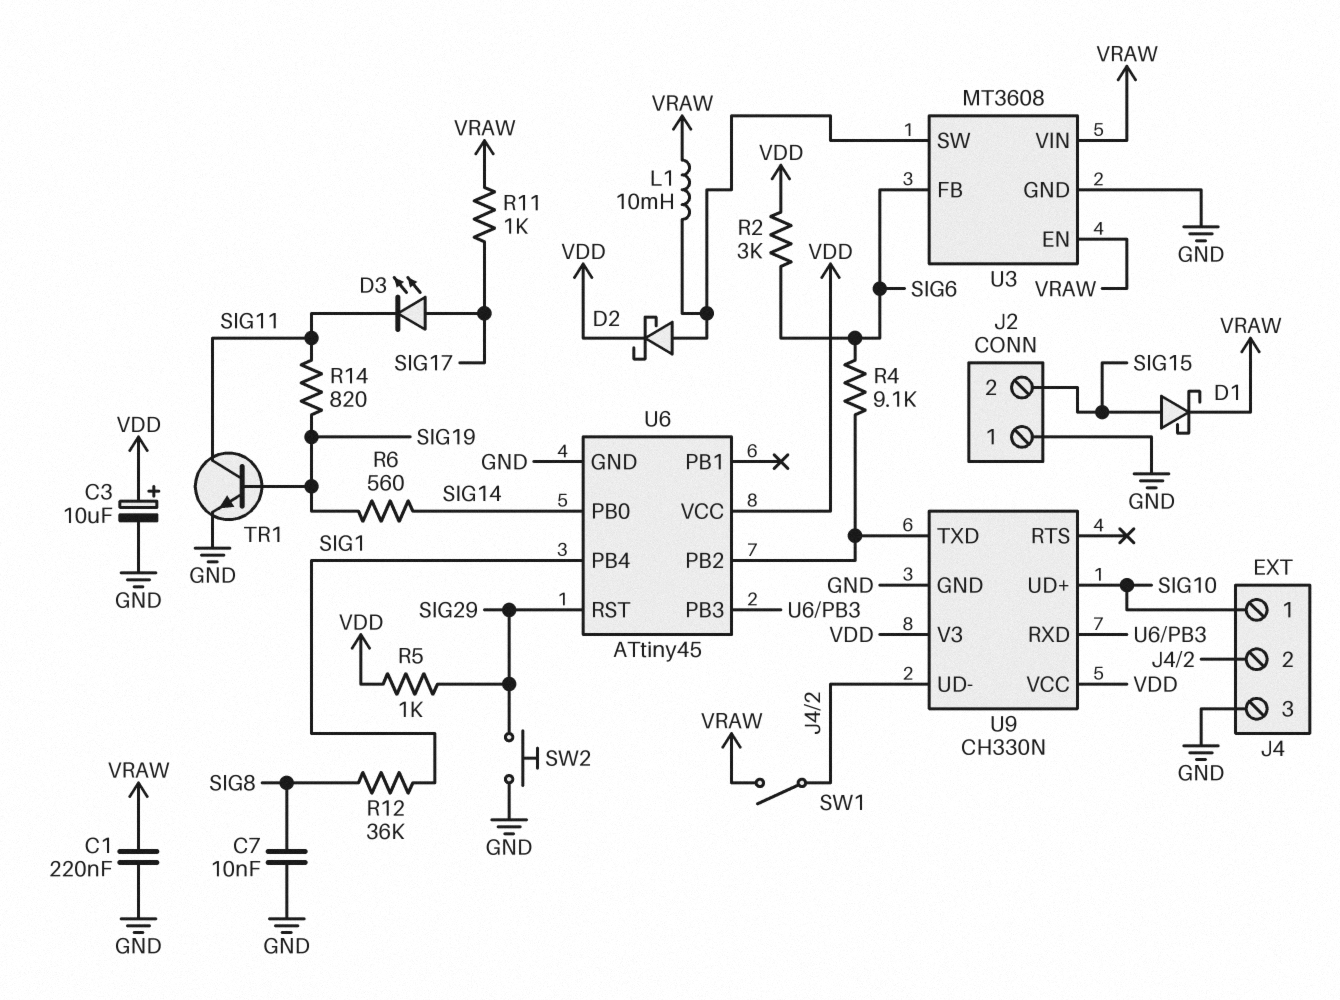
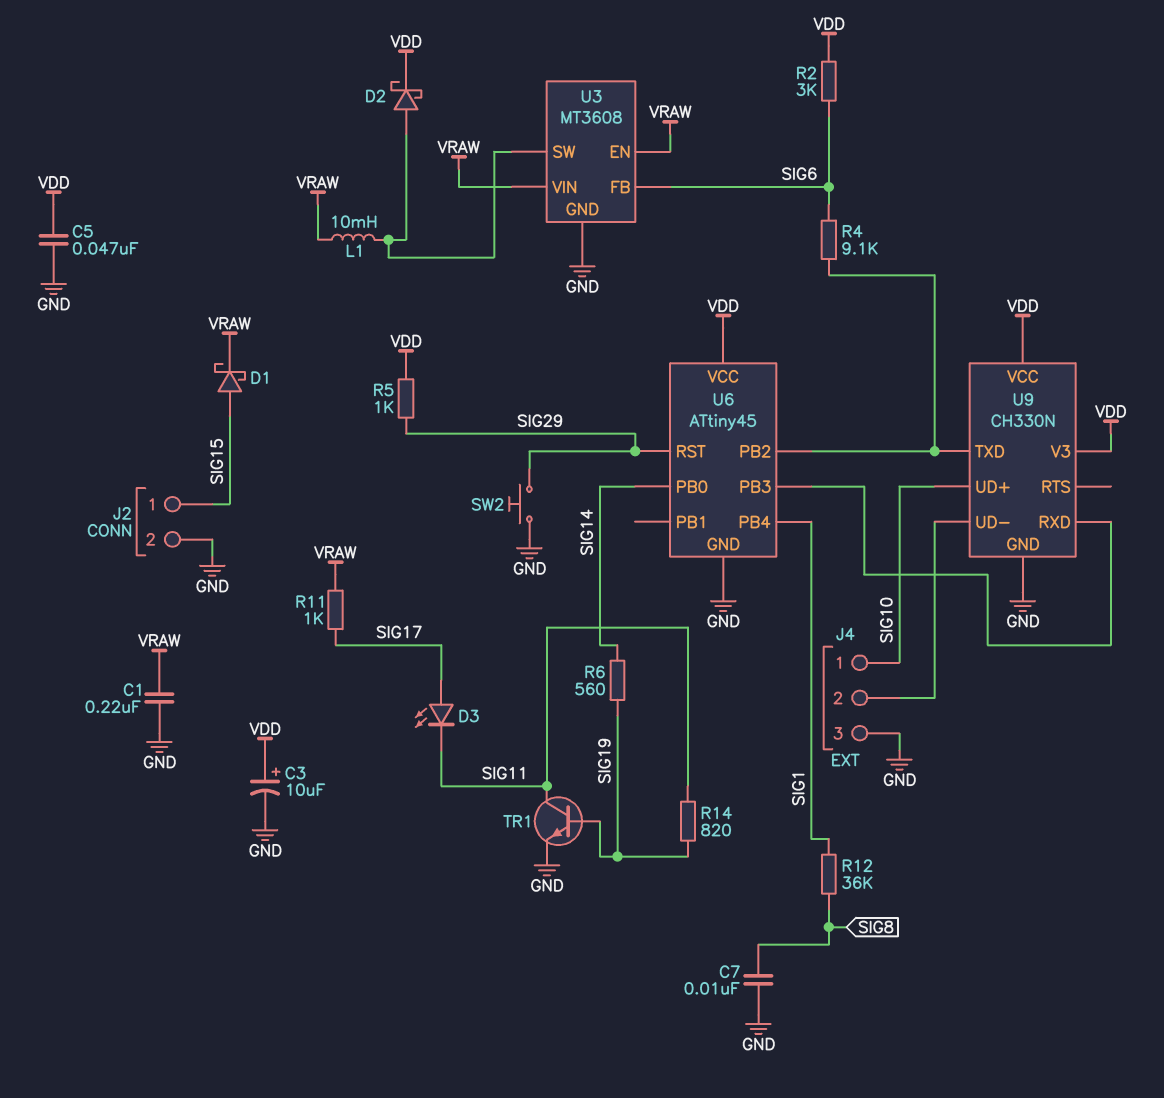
C5: none -> 47nF (GND, VDD)
J2 pin 1: GND -> SIG15
J2 pin 2: SIG15 -> GND
SW1: switch (J4/2, VRAW) -> none

